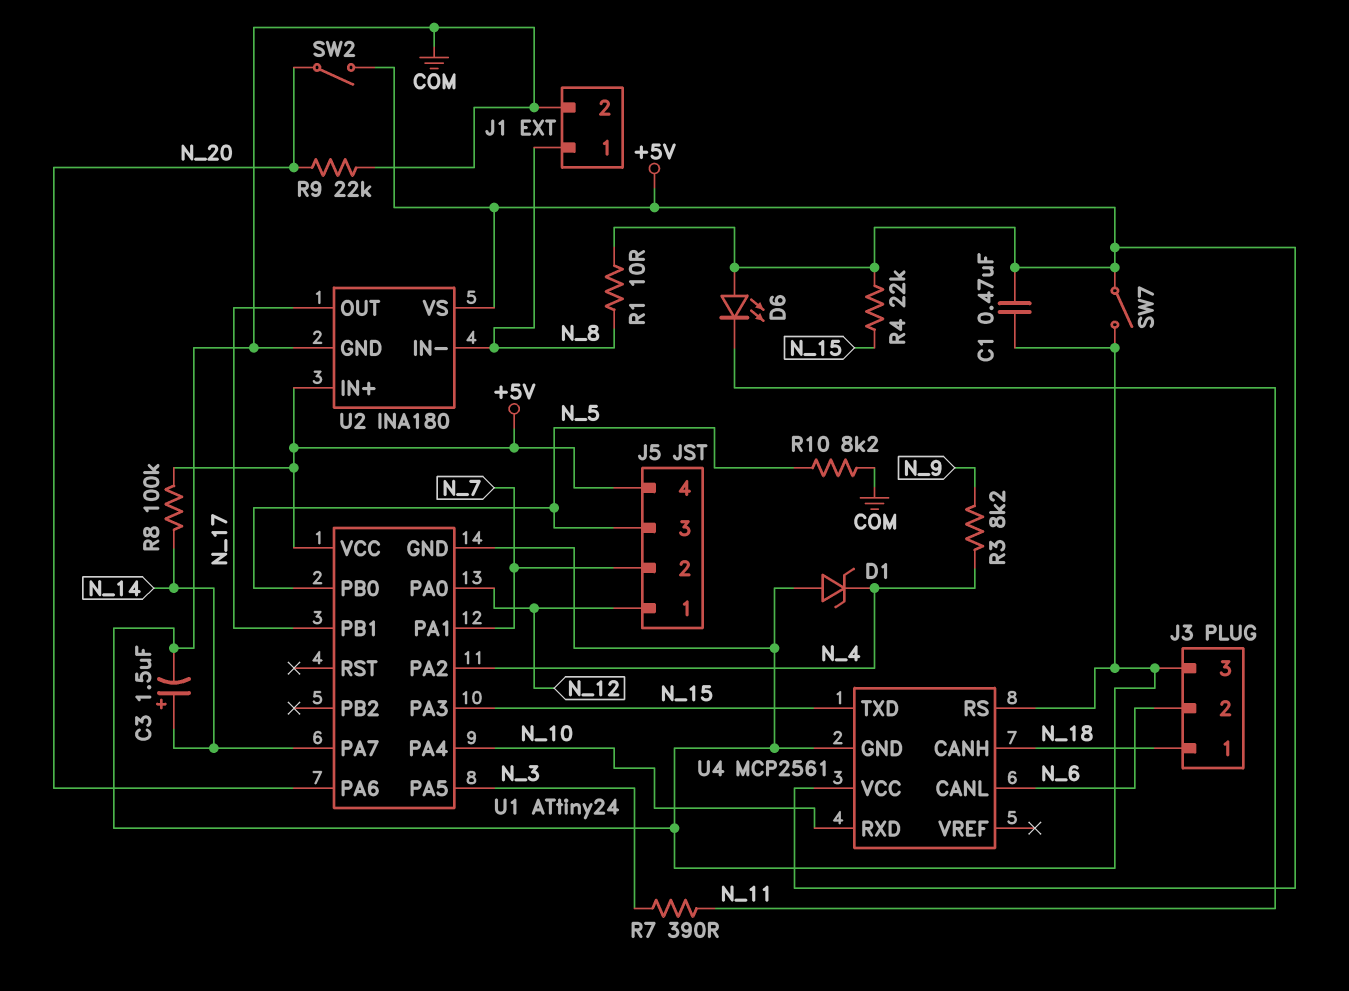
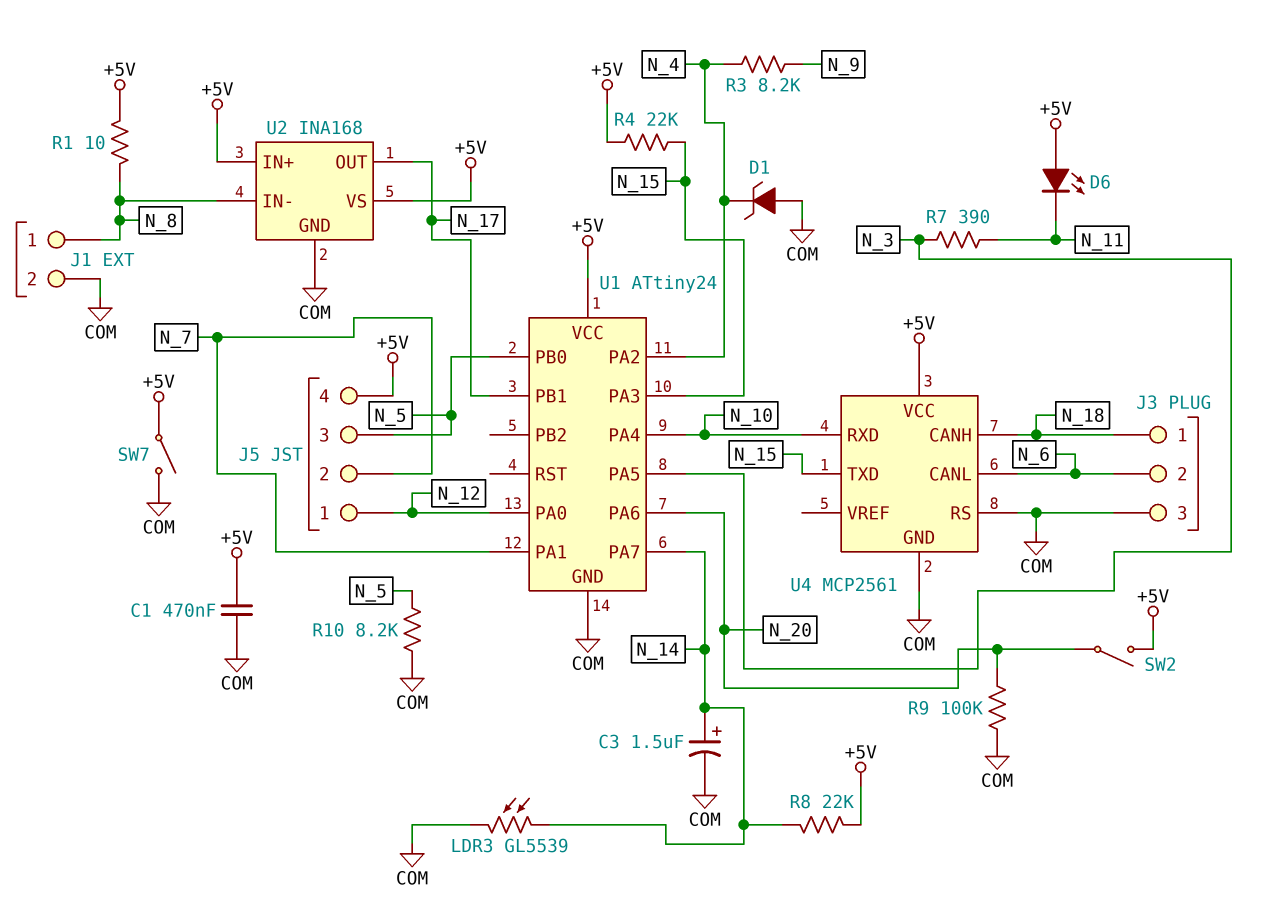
LDR3: none -> GL5539 (COM, N_14)
R8: 100k (+5V, N_14) -> 22k (+5V, N_14)
R9: 22k (COM, N_20) -> 100k (COM, N_20)
U2: INA180 -> INA168

